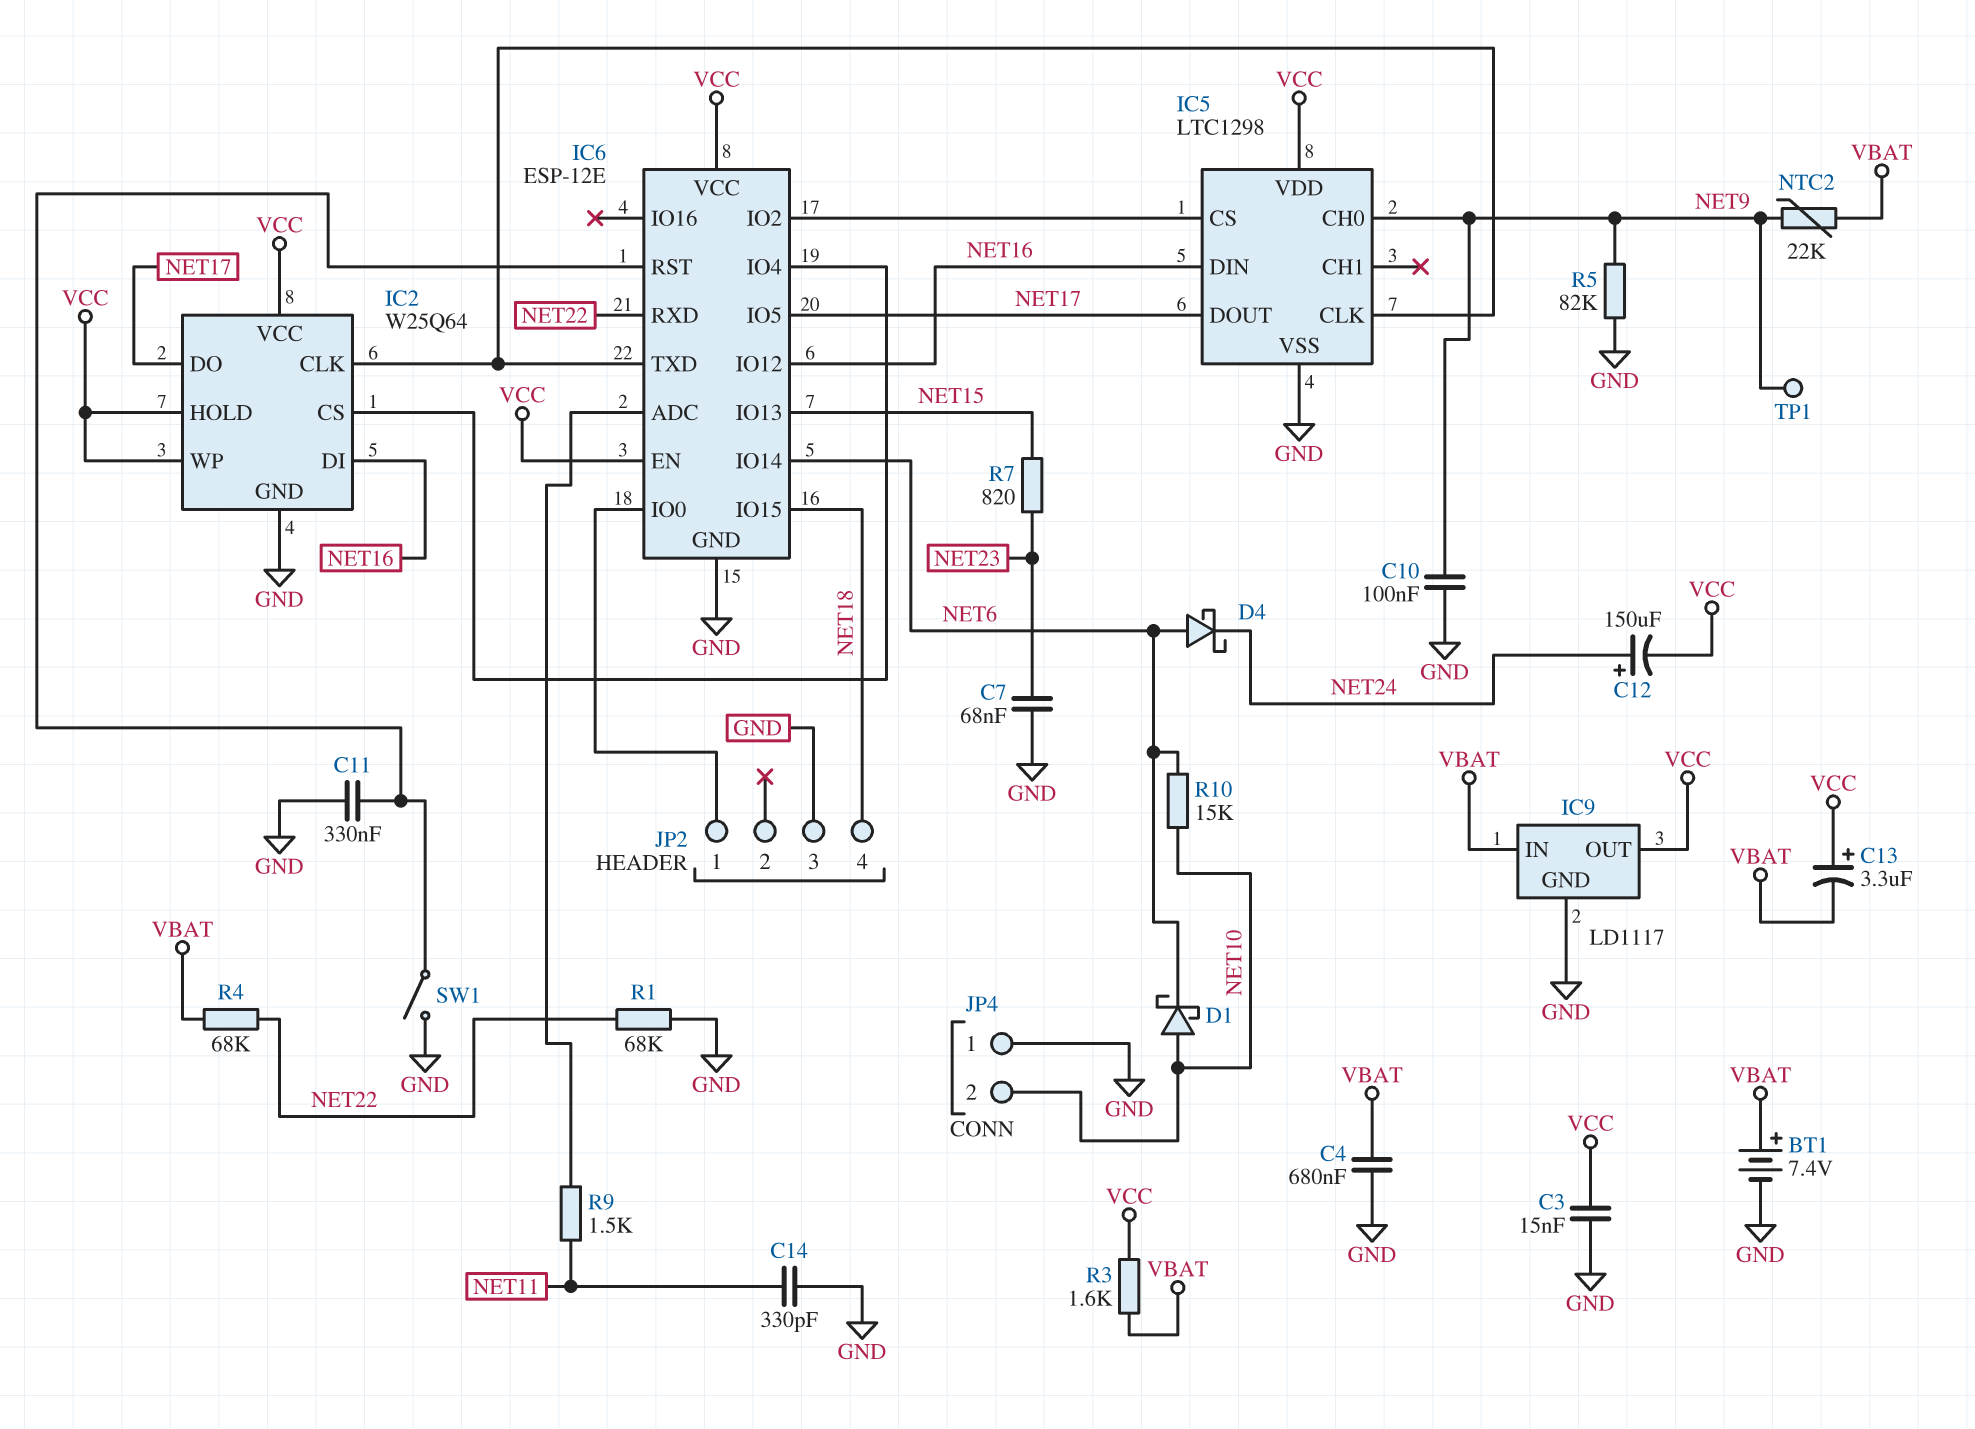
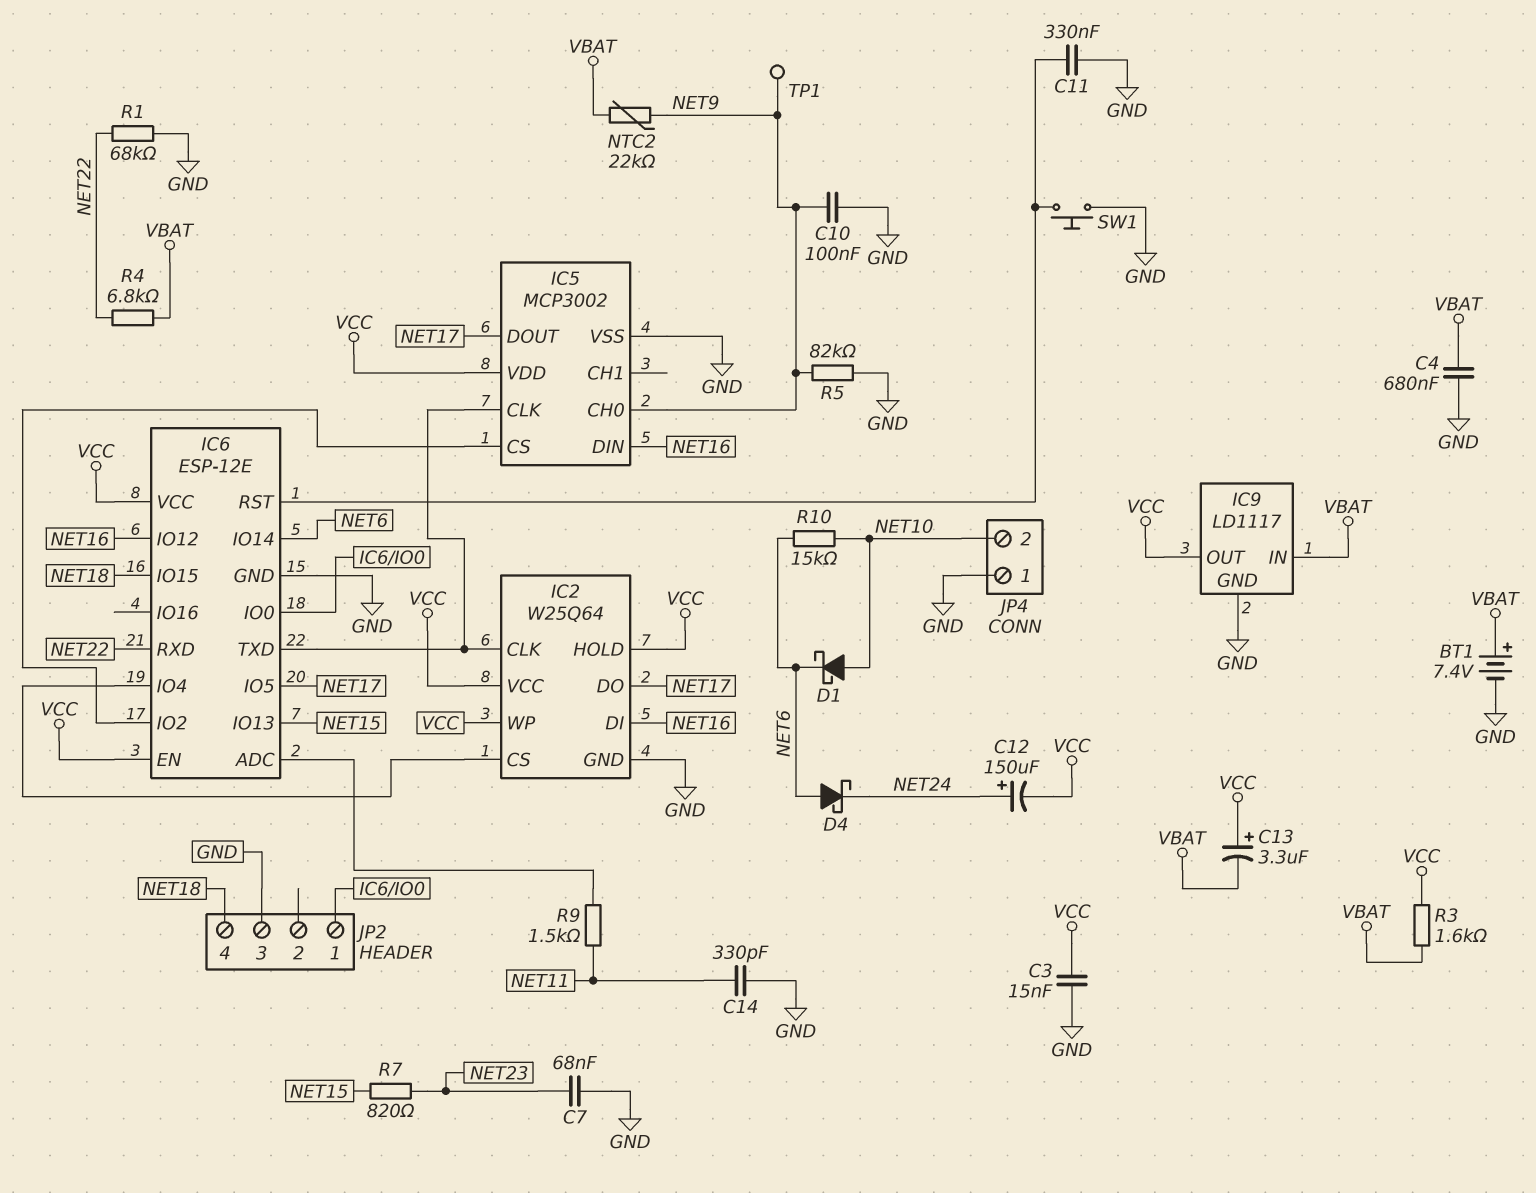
IC5: LTC1298 -> MCP3002
R4: 68k (NET22, VBAT) -> 6.8k (NET22, VBAT)
SW1: switch (GND, IC6/RST) -> button (GND, IC6/RST)

